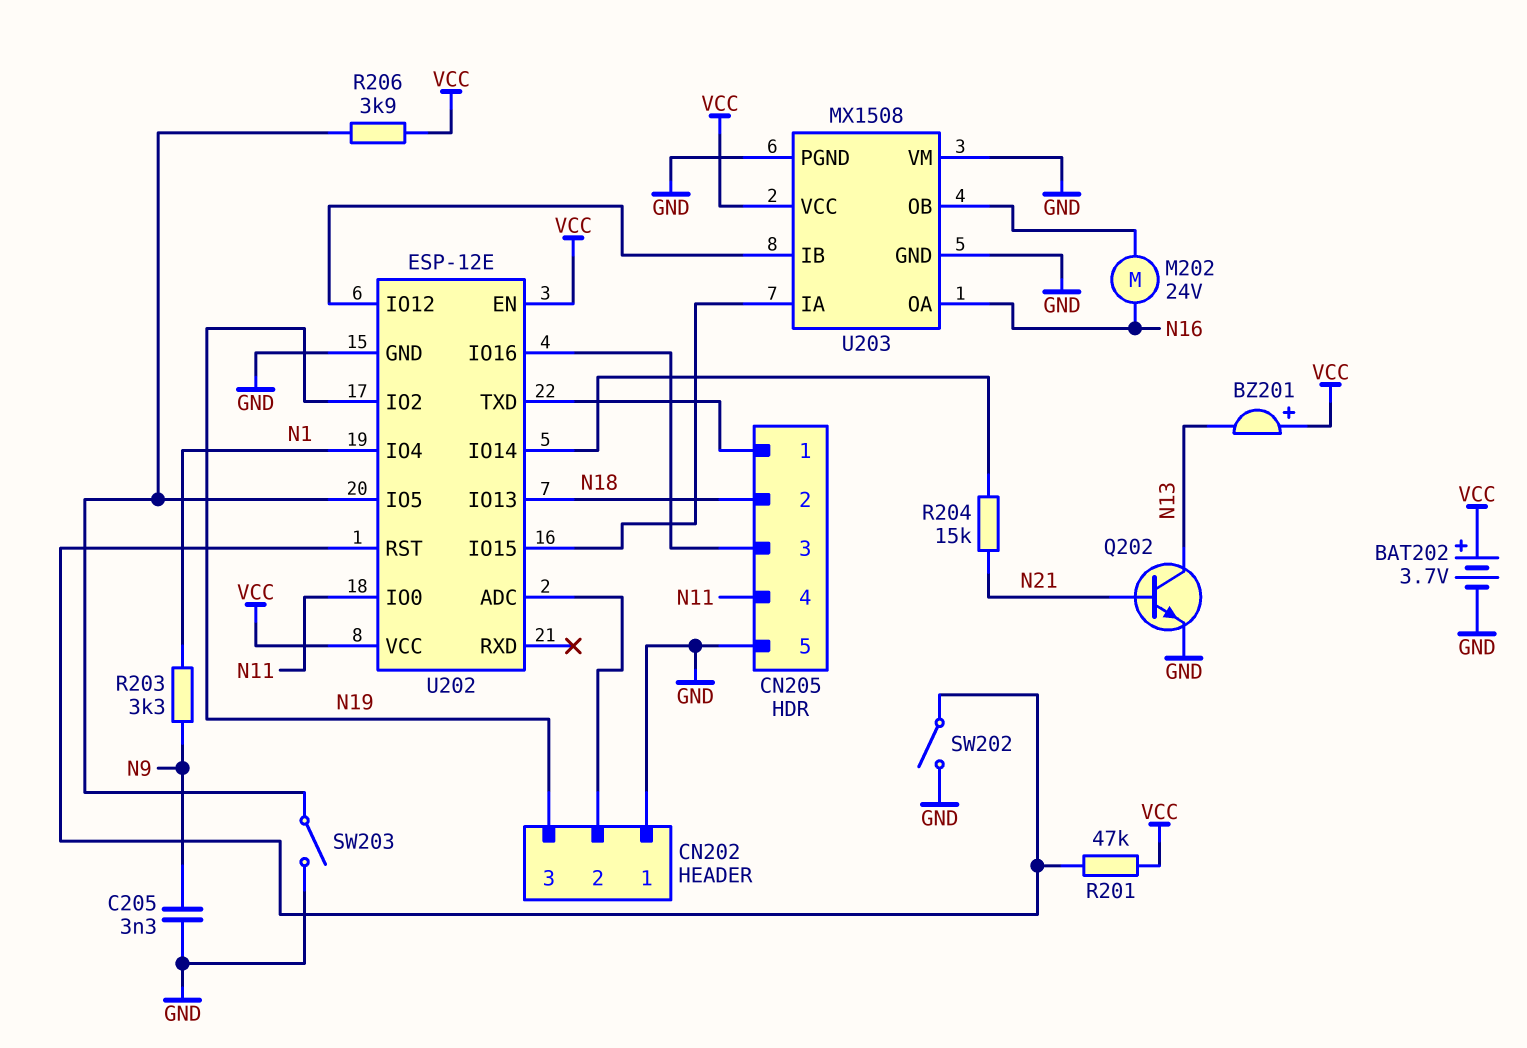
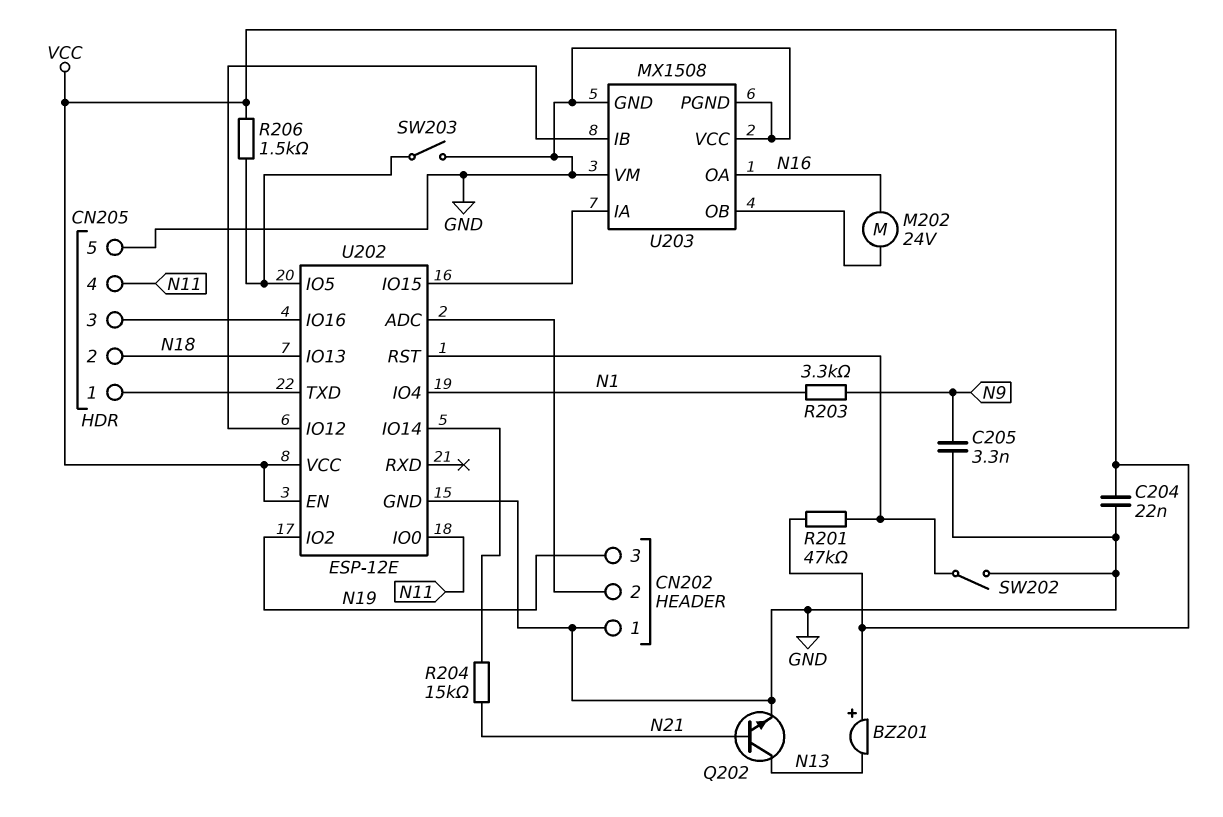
BAT202: 3.7V (plus VCC, minus GND) -> none
C204: none -> 22nF (GND, VCC)
R206: 3.9k (U202/IO5, VCC) -> 1.5k (U202/IO5, VCC)
U203 pin VCC: VCC -> GND

